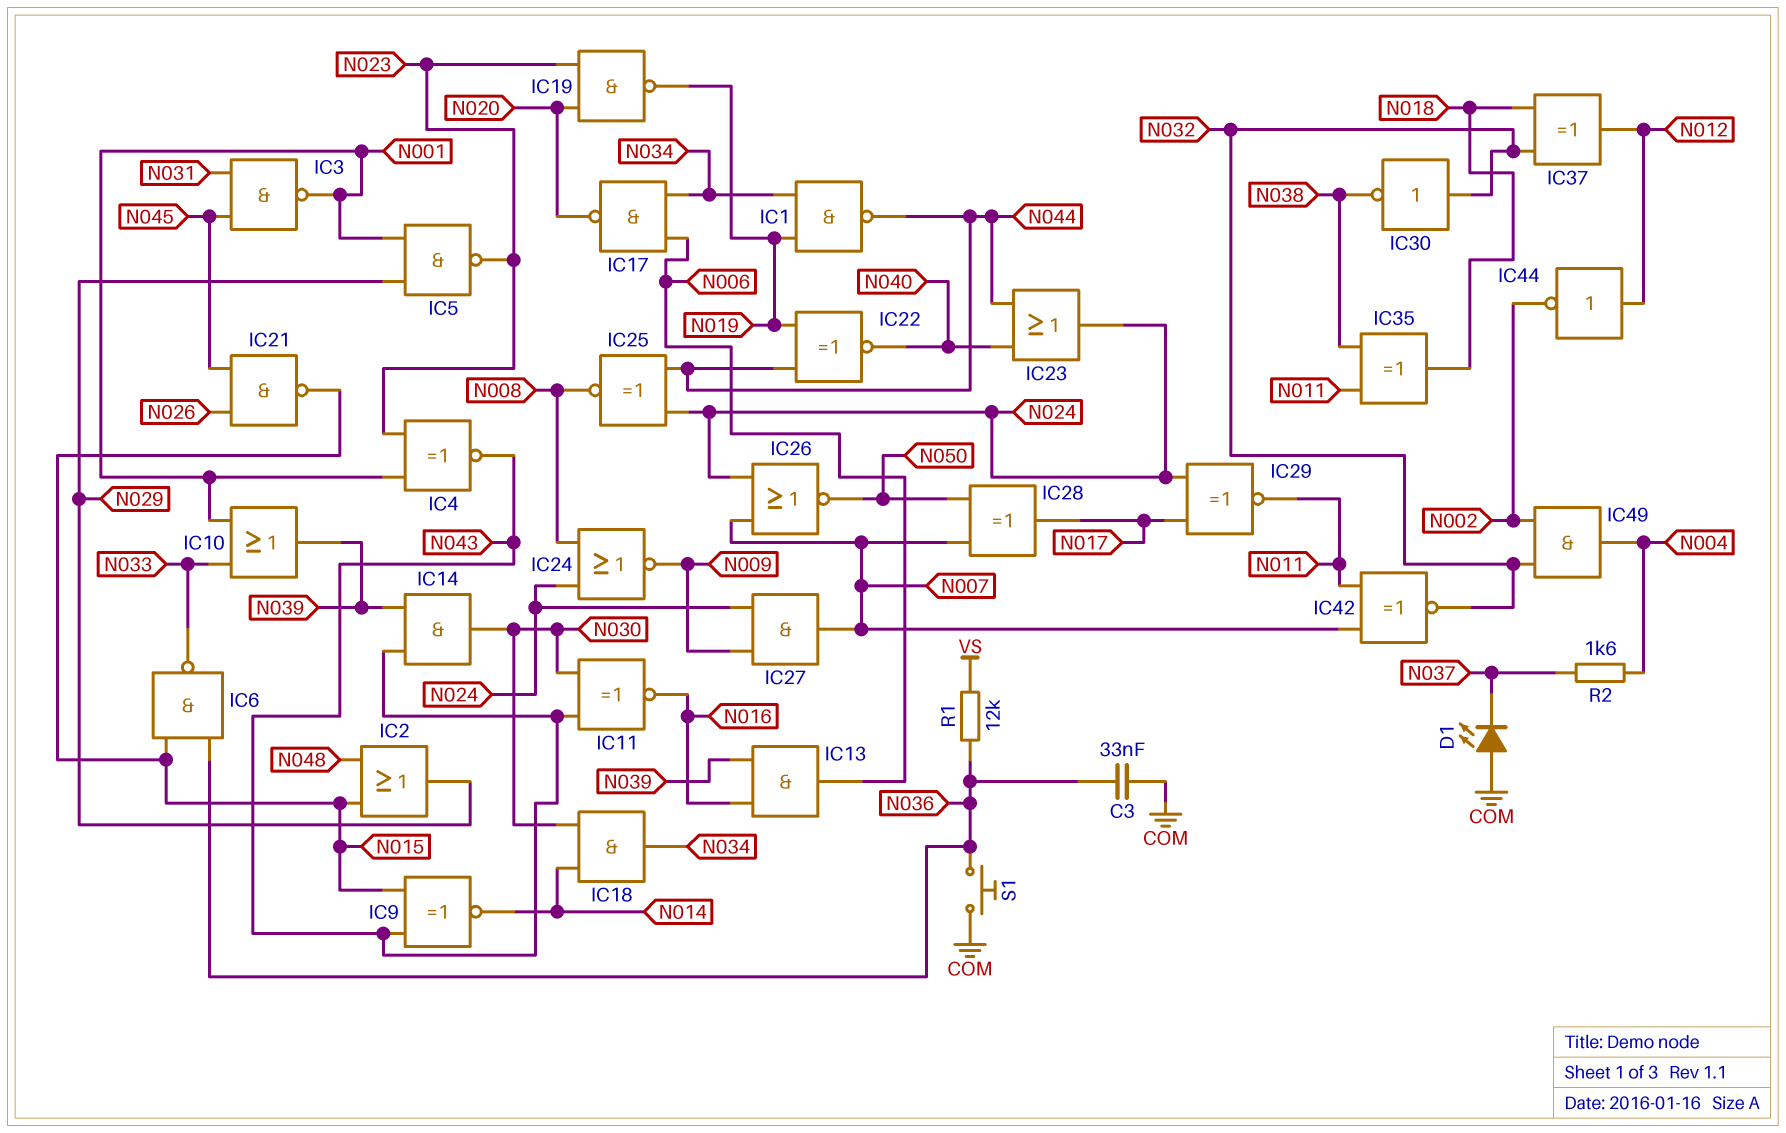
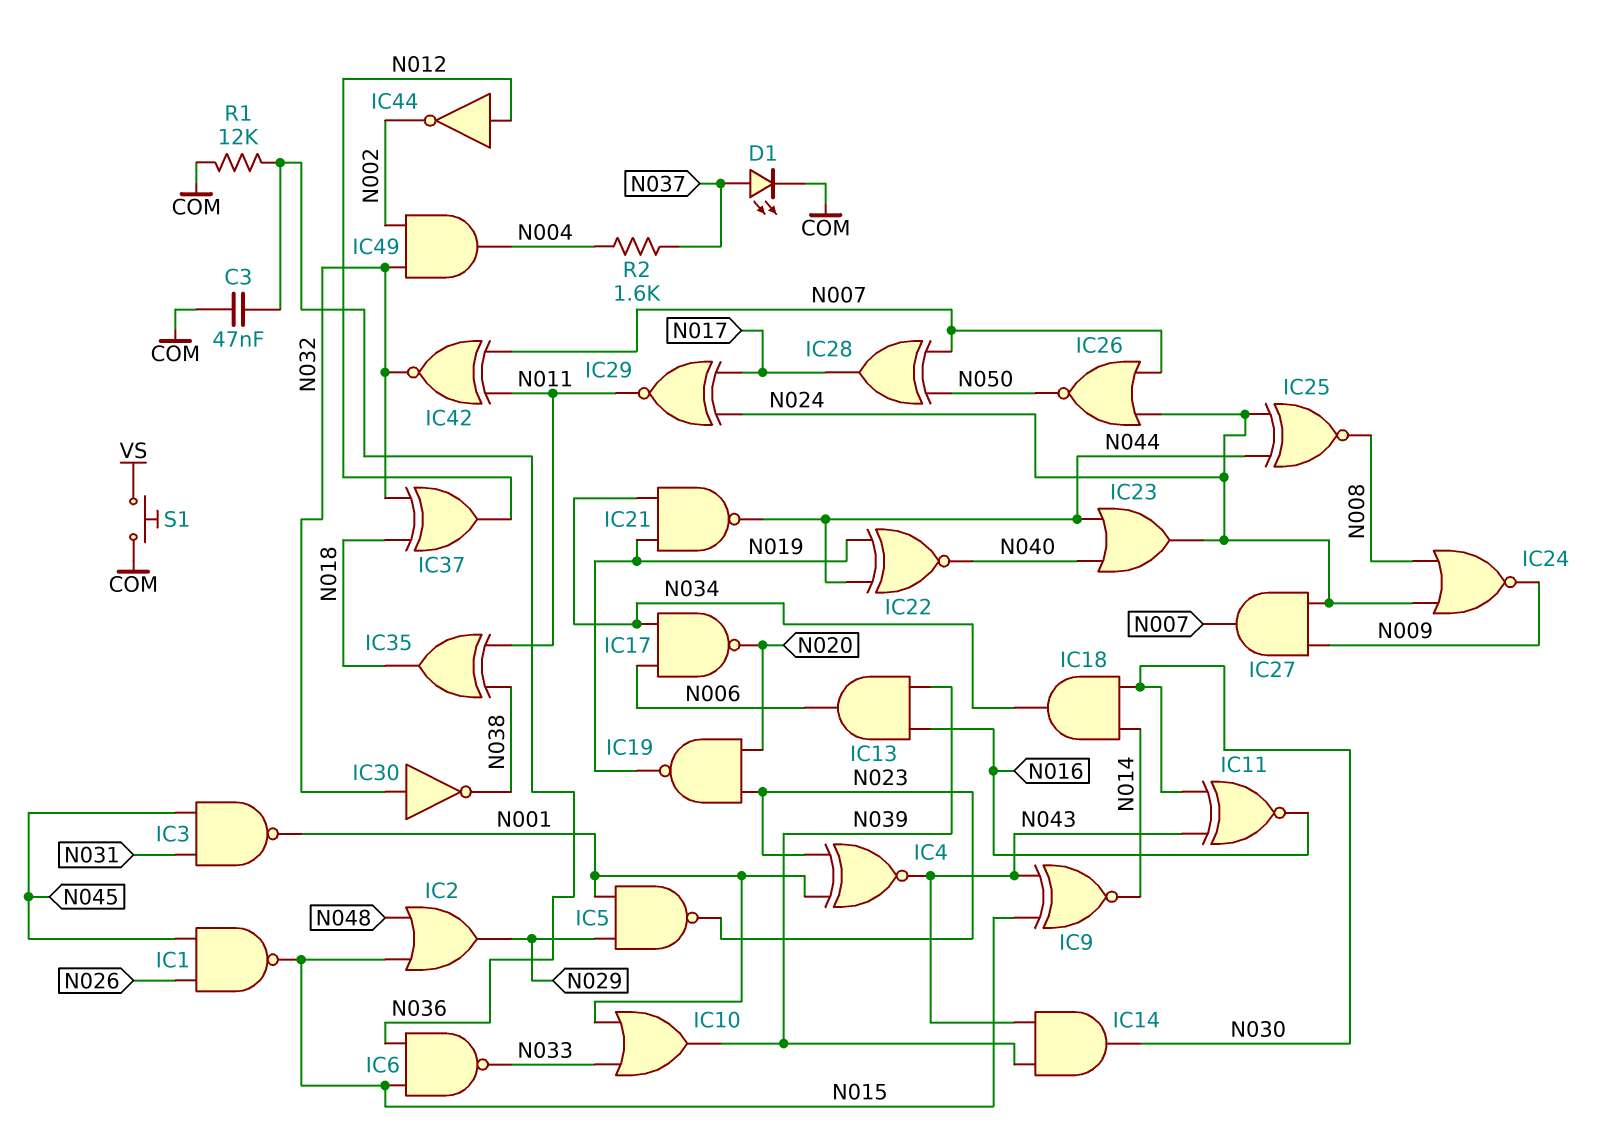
C3: 33nF (COM, N036) -> 47nF (COM, N036)
D1: LED (A COM, K N037) -> LED (A N037, K COM)
IC1: NAND (in N019, in N034, out N044) -> NAND (in N026, in N045, out N015)
IC21: NAND (in N026, in N045, out N015) -> NAND (in N019, in N034, out N044)
R1: 12k (N036, VS) -> 12k (COM, N036)
S1: button (COM, N036) -> button (COM, VS)

